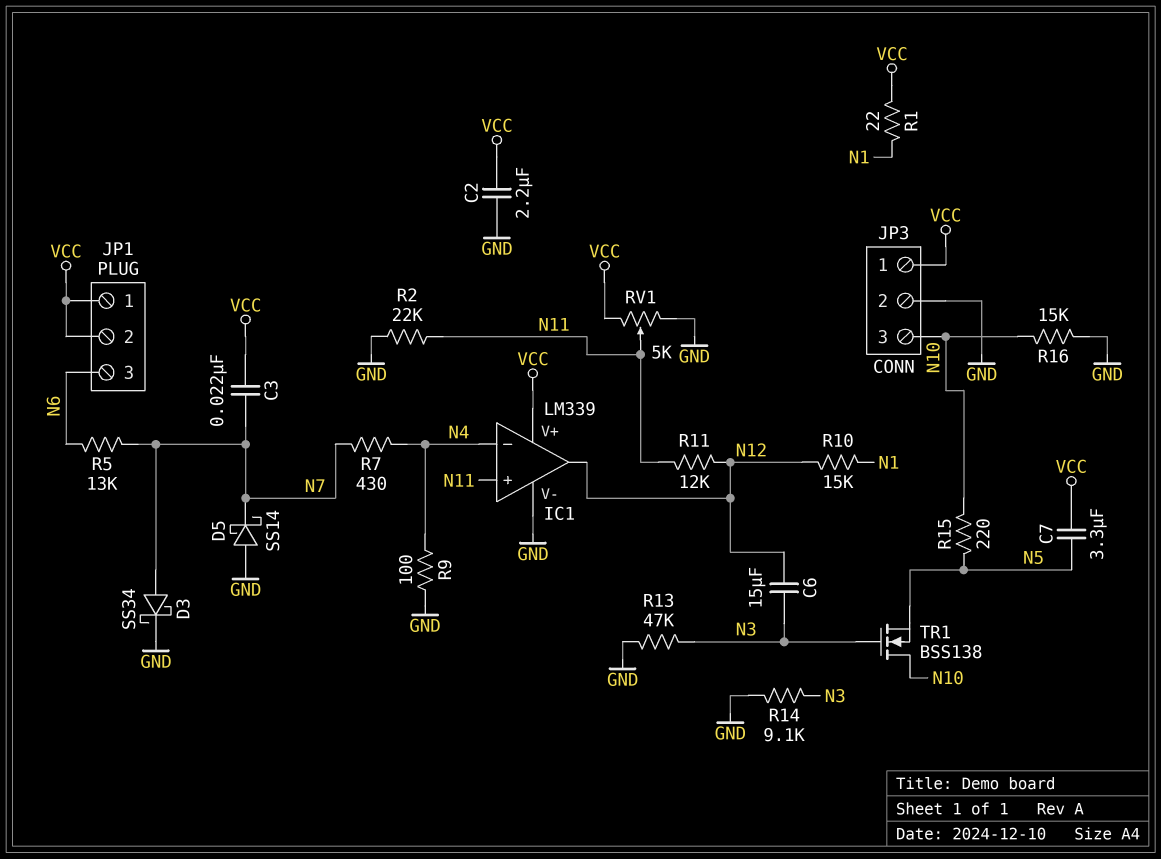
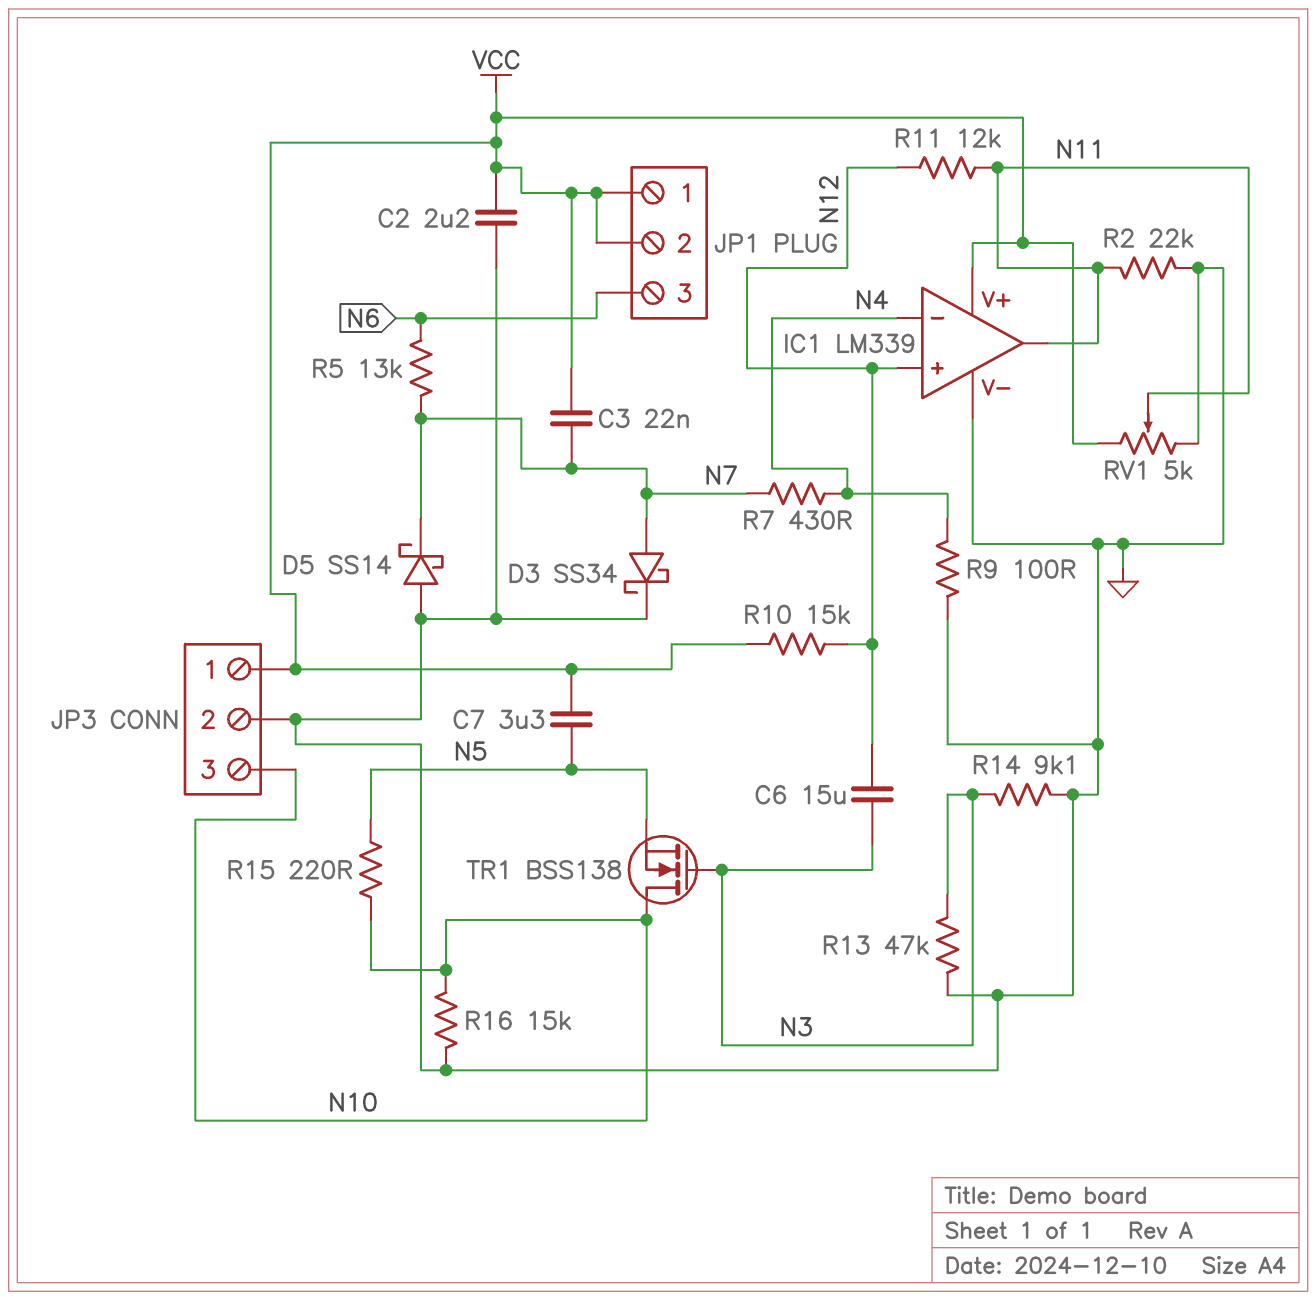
IC1 pin in+: N11 -> N12
IC1 pin out: N12 -> N11
R1: 22 (N1, VCC) -> none
R10: 15k (N1, N12) -> 15k (N12, VCC)

